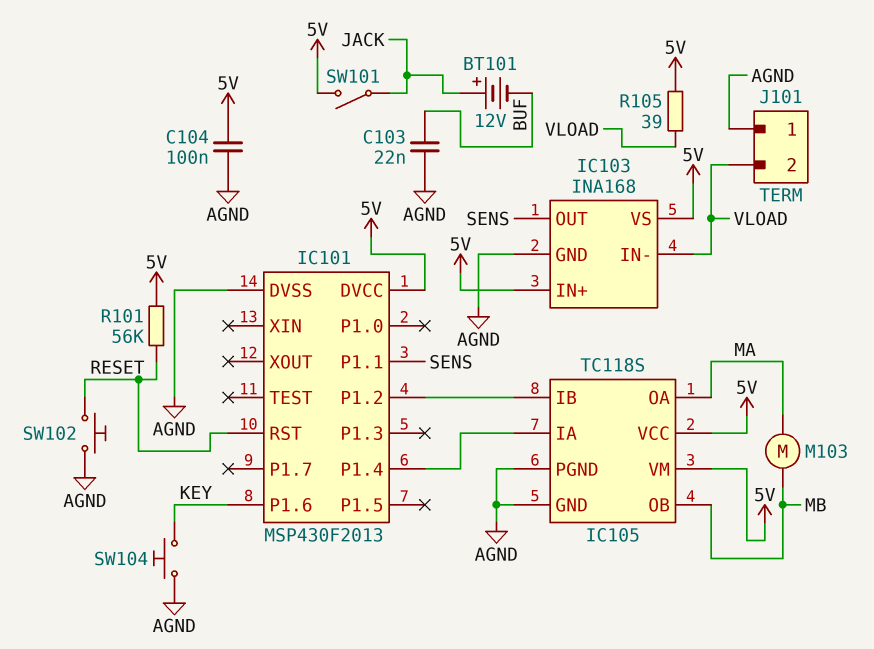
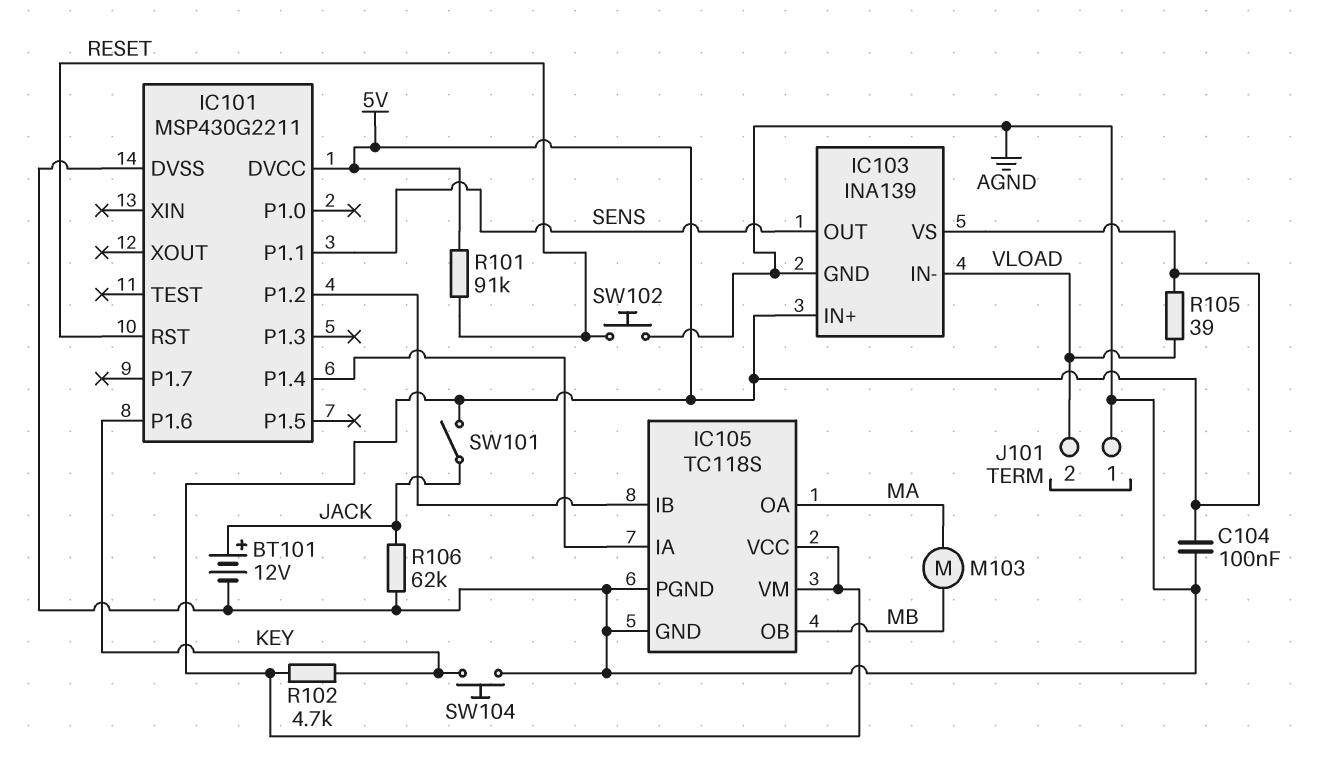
BT101: 12V (plus JACK, minus BUF) -> 12V (plus JACK, minus AGND)
C103: 22nF (AGND, BUF) -> none
IC101: MSP430F2013 -> MSP430G2211
IC103: INA168 -> INA139
R101: 56k (5V, RESET) -> 91k (5V, RESET)
R102: none -> 4.7k (5V, KEY)
R106: none -> 62k (AGND, JACK)

